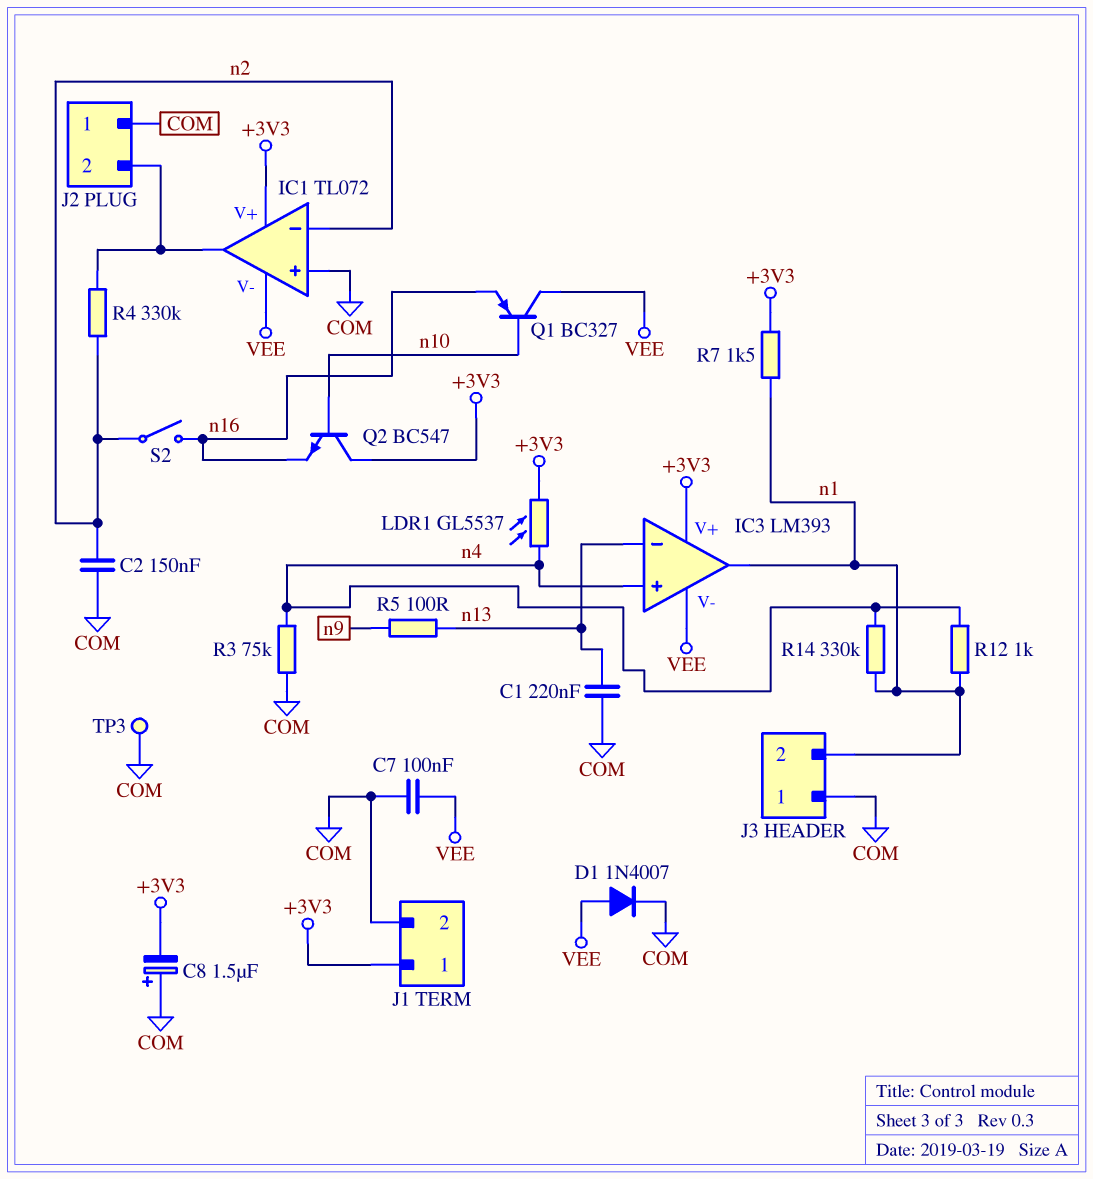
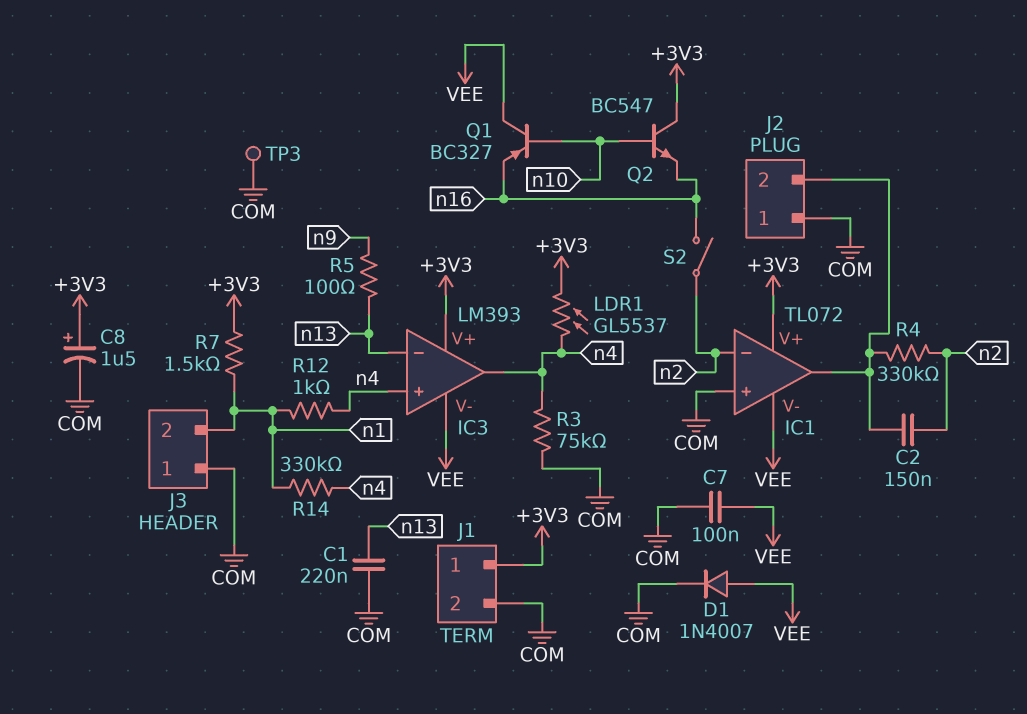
C2: 150nF (COM, n2) -> 150nF (IC1/out, n2)
C8: 1.5uF (plus COM, minus +3V3) -> 1.5uF (plus +3V3, minus COM)
IC3 pin out: n1 -> n4

